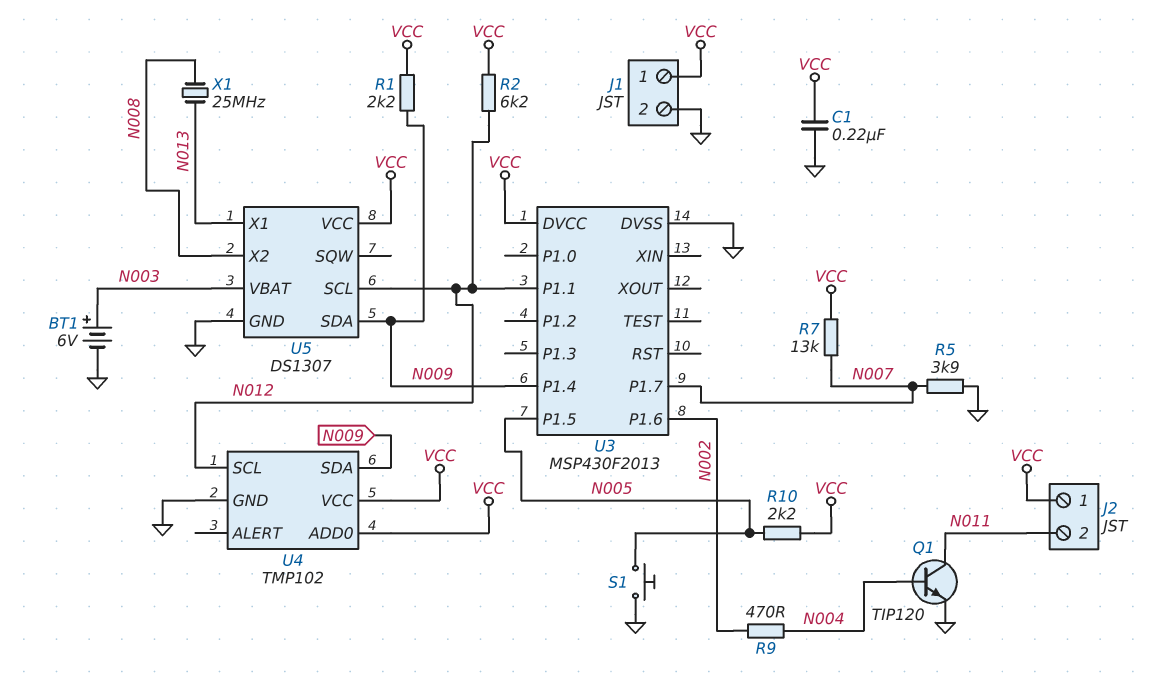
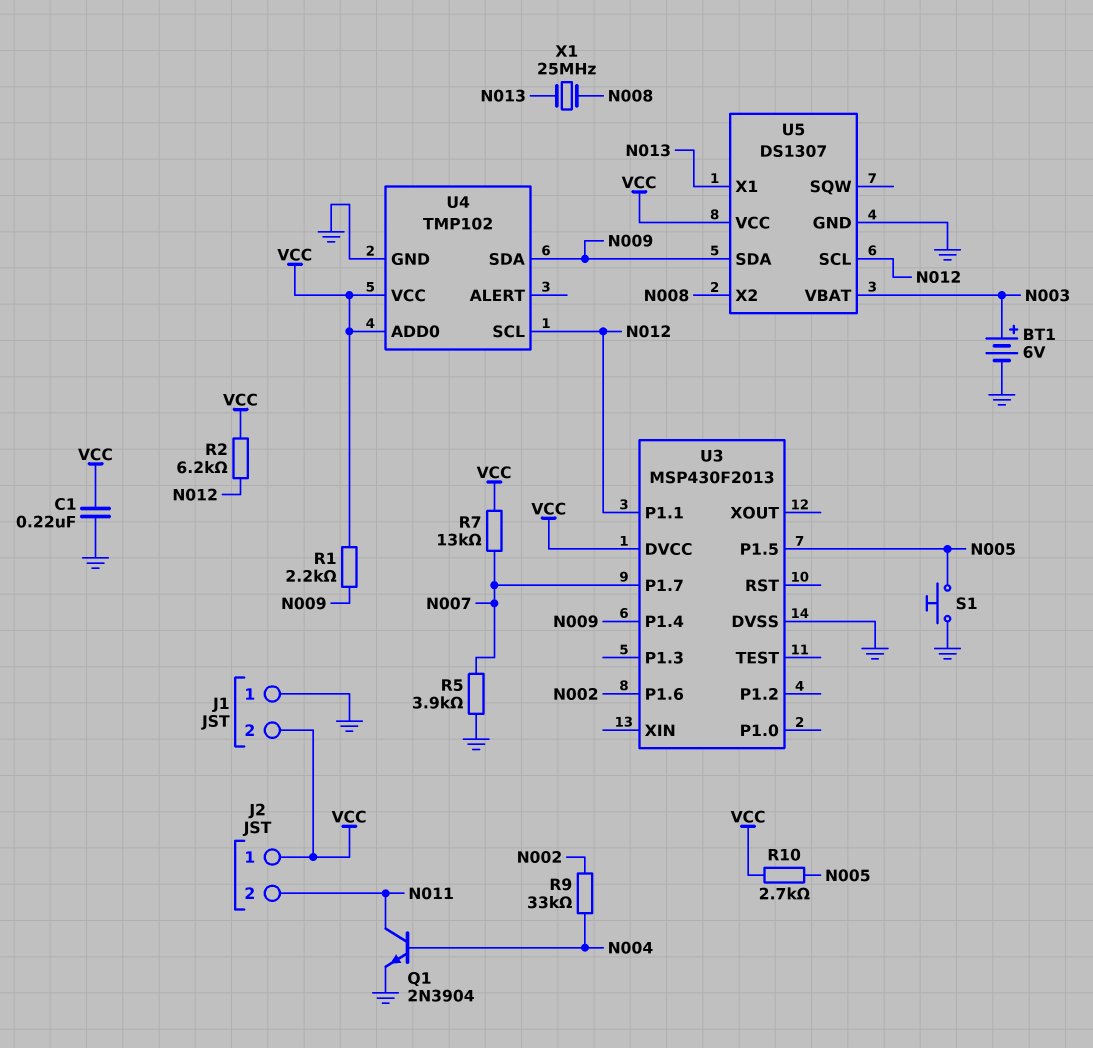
J1 pin 1: VCC -> GND
J1 pin 2: GND -> VCC
Q1: NPN TIP120 (B N004, C N011, E GND) -> NPN 2N3904 (B N004, C N011, E GND)
R9: 470 (N002, N004) -> 33k (N002, N004)
R10: 2.2k (N005, VCC) -> 2.7k (N005, VCC)

